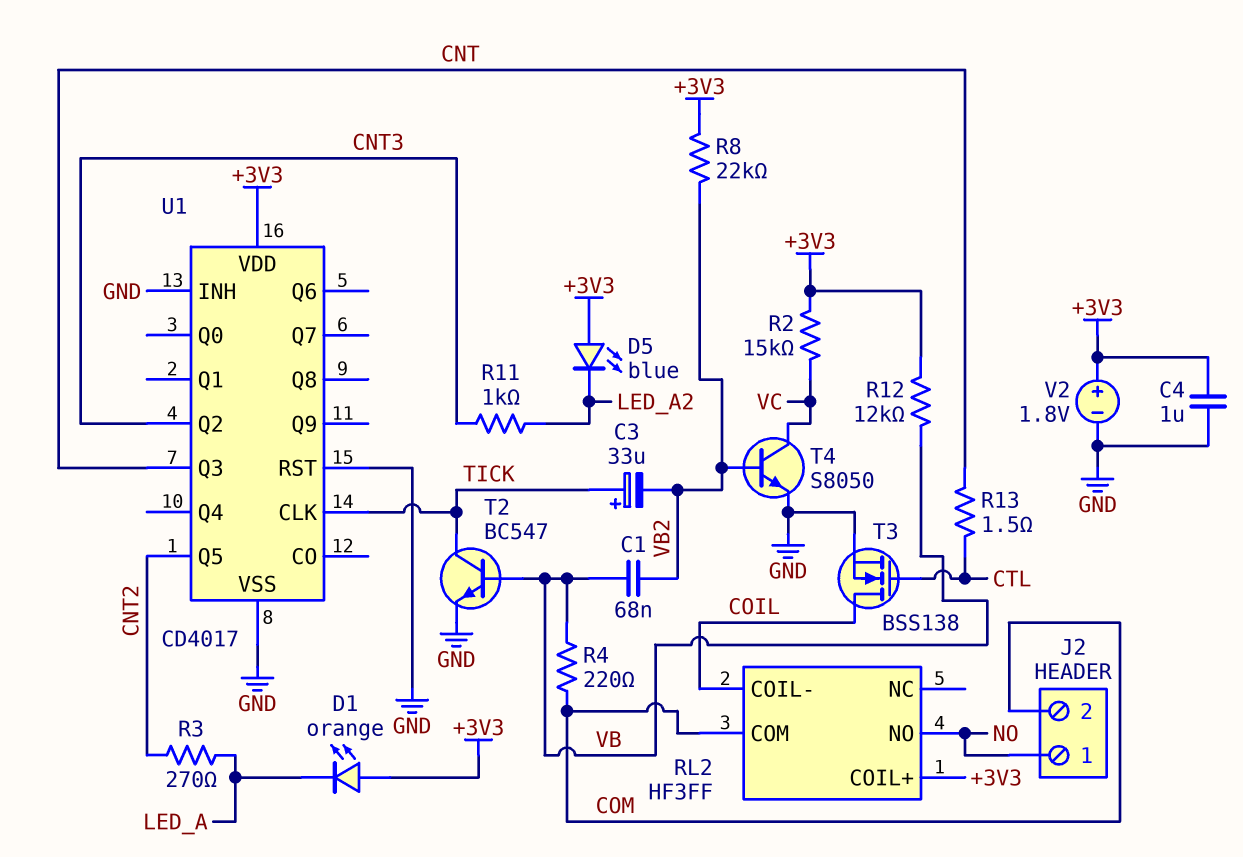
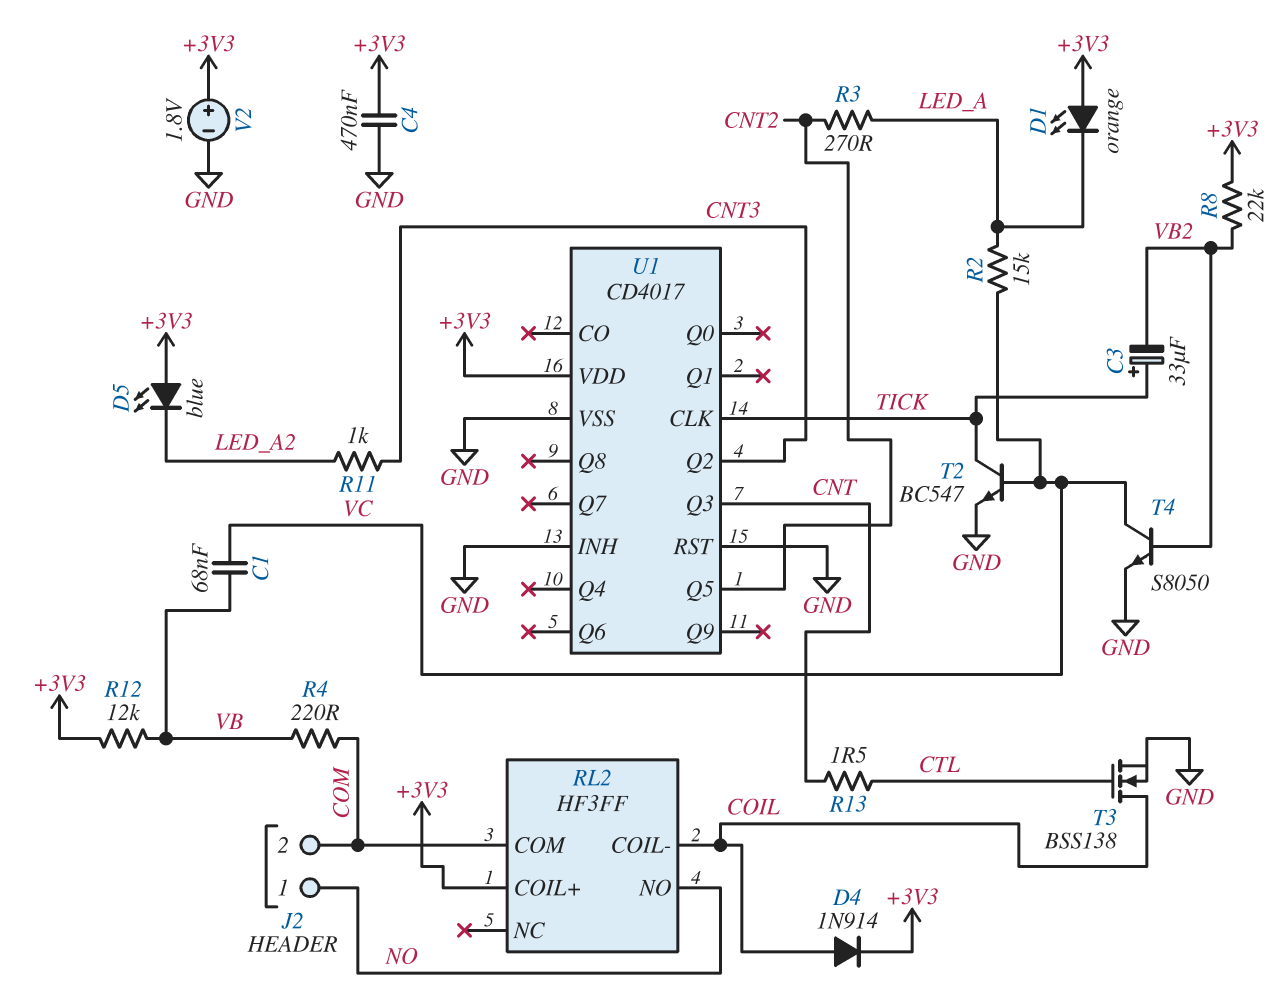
C1: 68nF (VB, VB2) -> 68nF (VB, VC)
C4: 1uF (+3V3, GND) -> 470nF (+3V3, GND)
D4: none -> diode 1N914 (A COIL, K +3V3)
R2: 15k (+3V3, VC) -> 15k (LED_A, VC)
T2: NPN BC547 (B VB, C TICK, E GND) -> NPN BC547 (B VC, C TICK, E GND)

